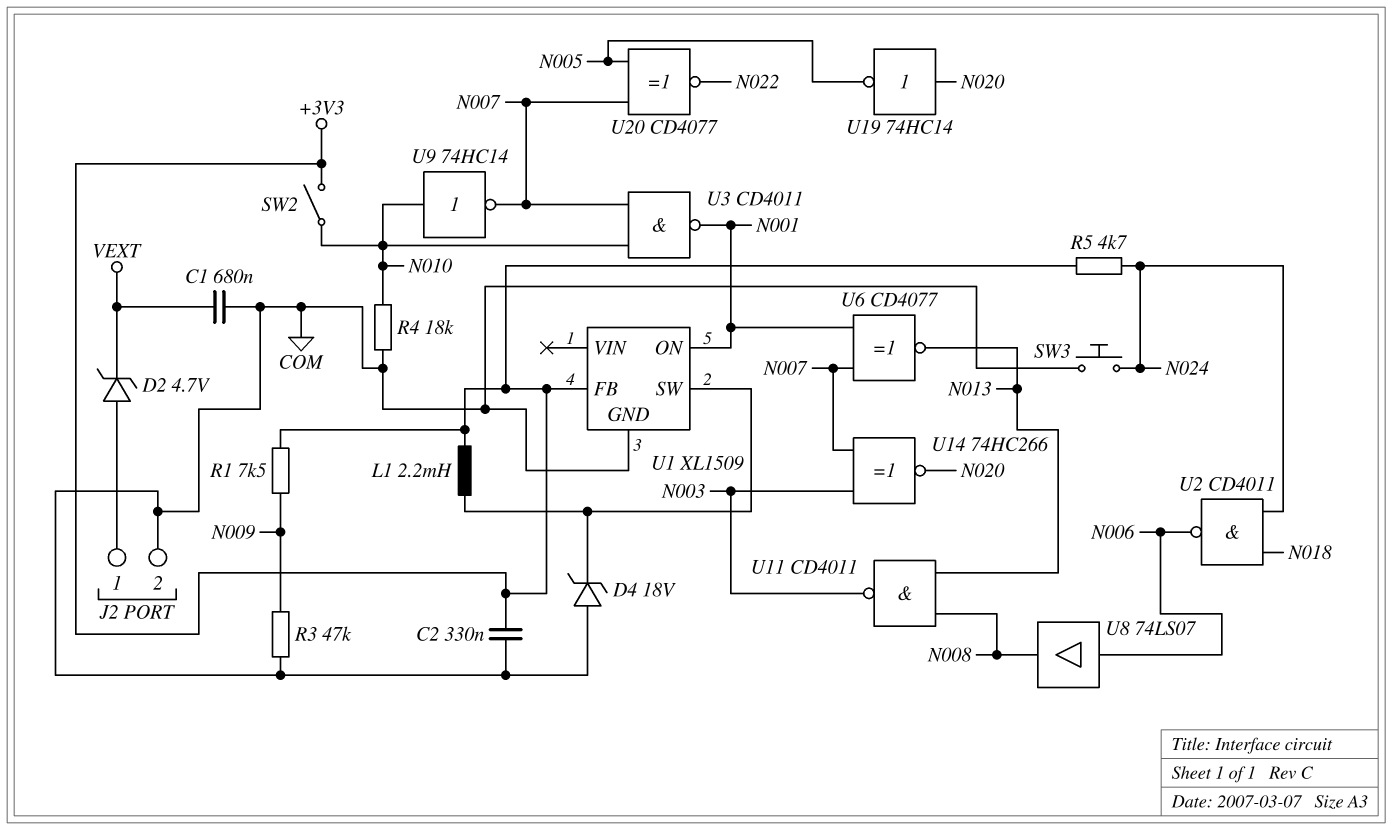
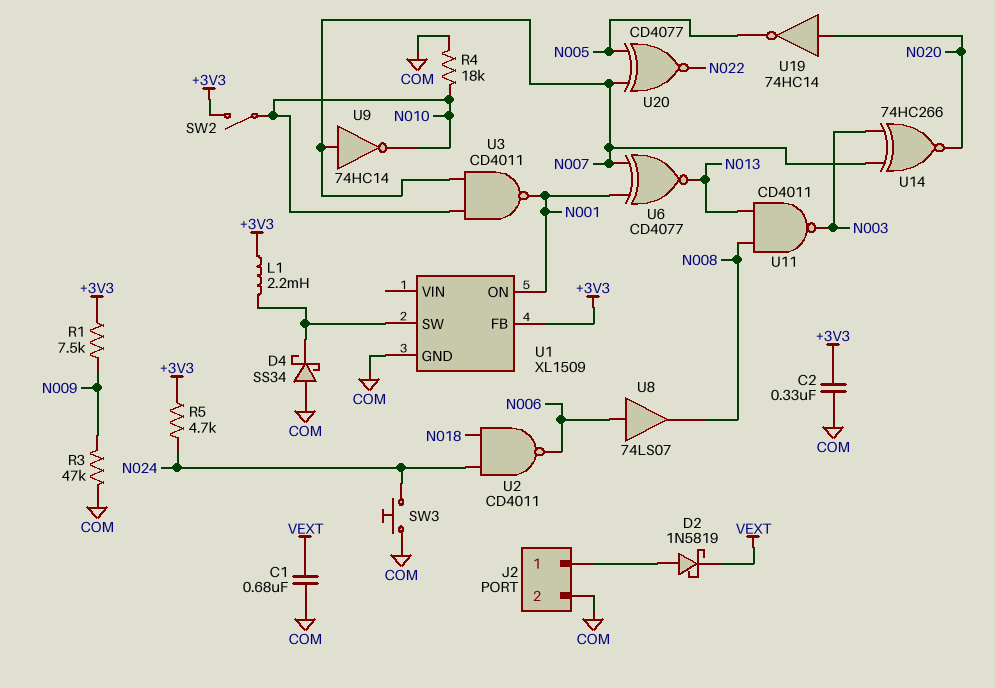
D2: zener 4.7V (A J2/1, K VEXT) -> schottky 1N5819 (A J2/1, K VEXT)
D4: zener 18V (A COM, K U1/SW) -> schottky SS34 (A COM, K U1/SW)
U9: NOT 74HC14 (in N010, out N007) -> NOT 74HC14 (in N007, out N010)

